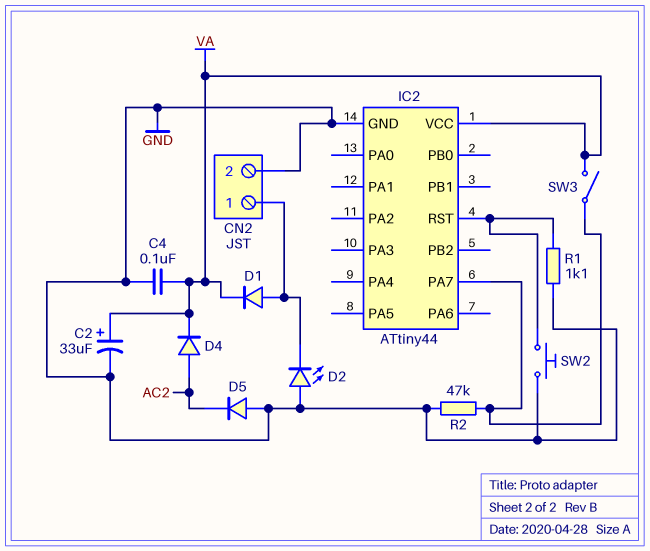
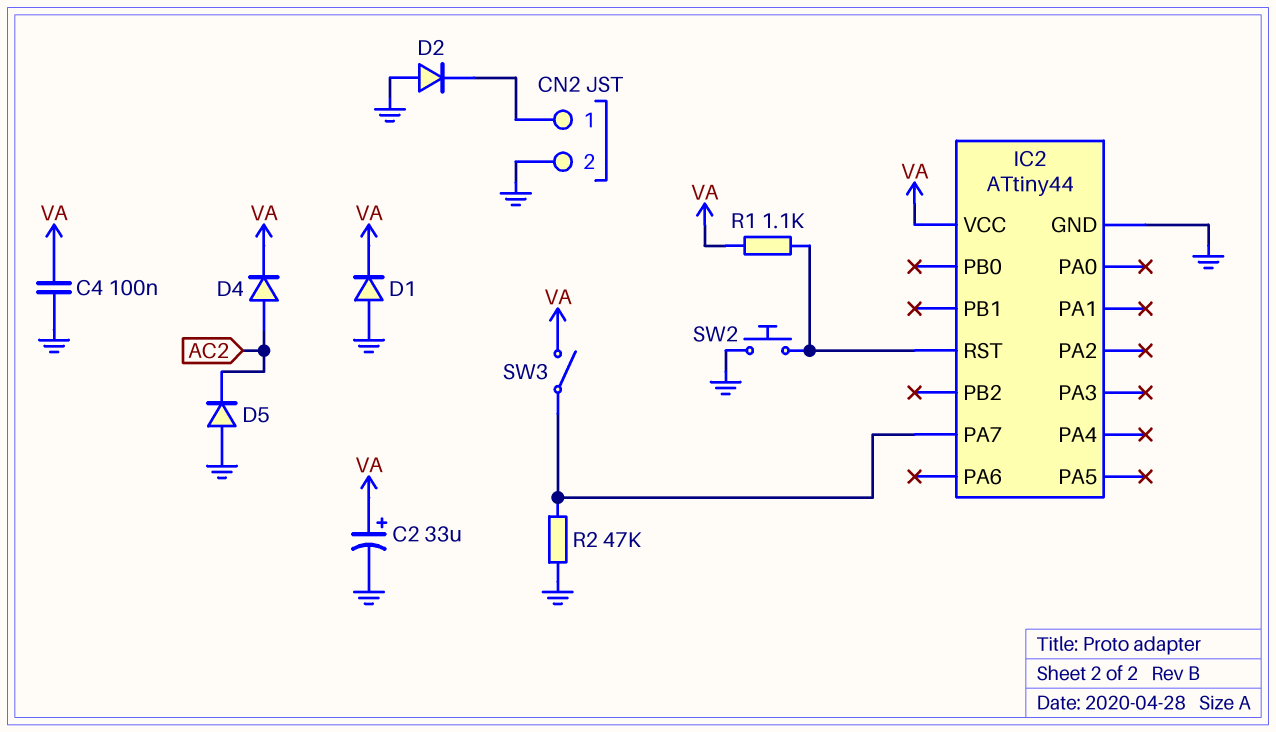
D1: diode (A CN2/1, K VA) -> diode (A GND, K VA)
D2: LED (A GND, K CN2/1) -> diode (A GND, K CN2/1)
R1: 1.1k (GND, IC2/RST) -> 1.1k (IC2/RST, VA)

